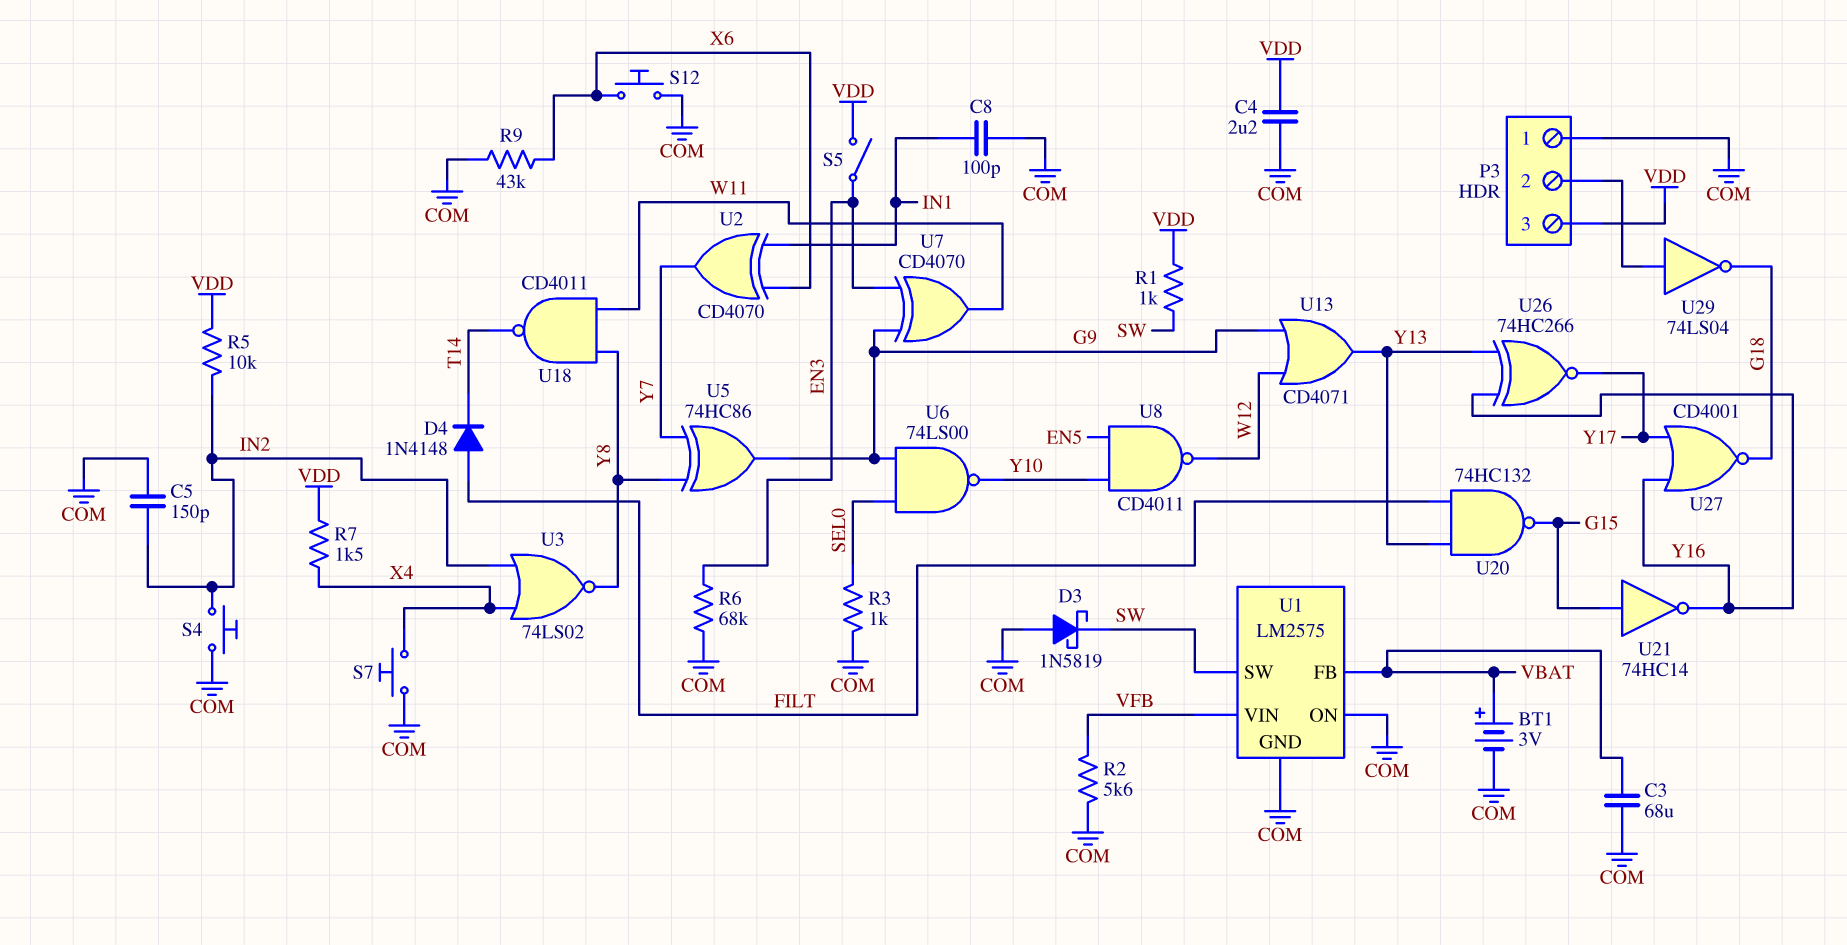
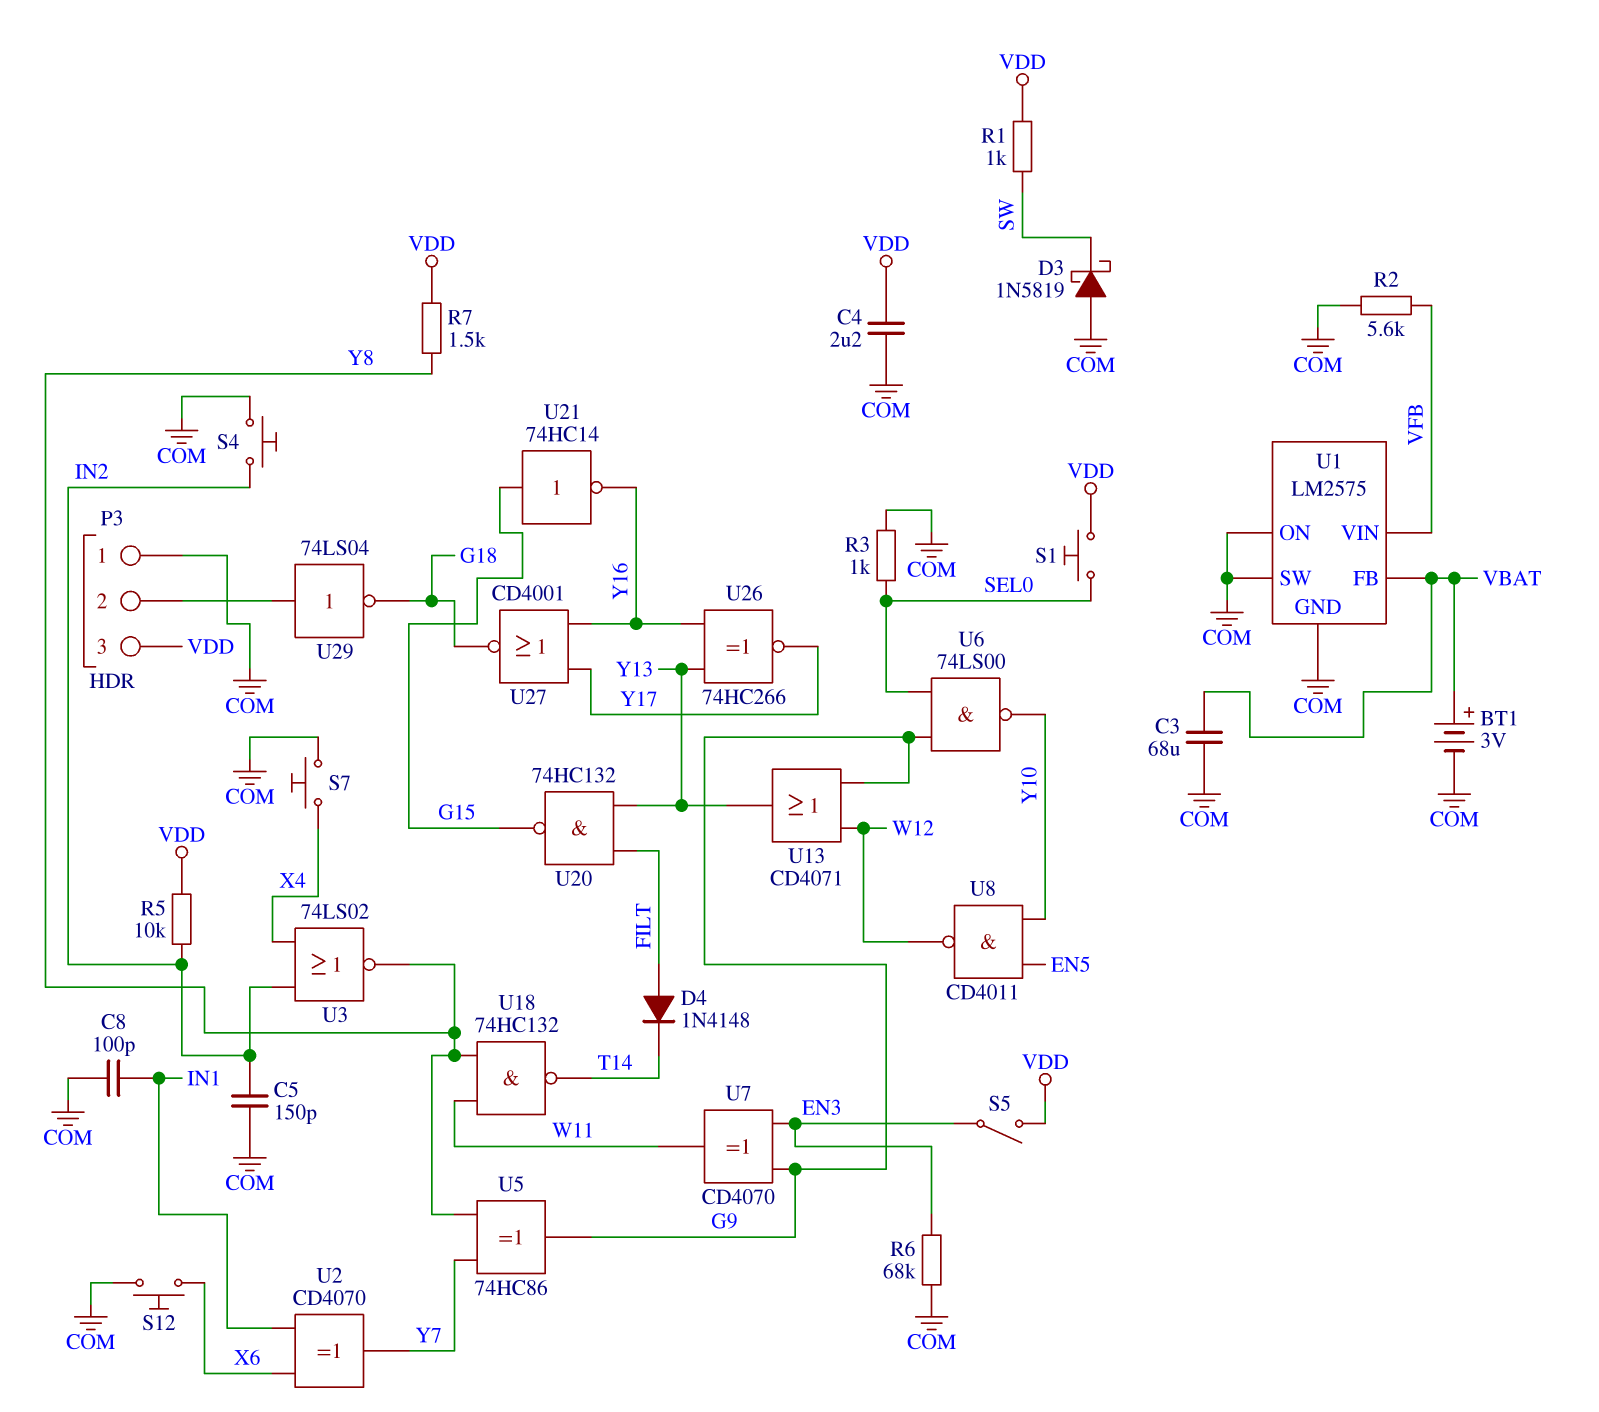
R7: 1.5k (VDD, X4) -> 1.5k (VDD, Y8)
R9: 43k (COM, X6) -> none
S1: none -> button (SEL0, VDD)
U1 pin SW: SW -> COM
U18: NAND CD4011 (in W11, in Y8, out T14) -> NAND 74HC132 (in W11, in Y8, out T14)

